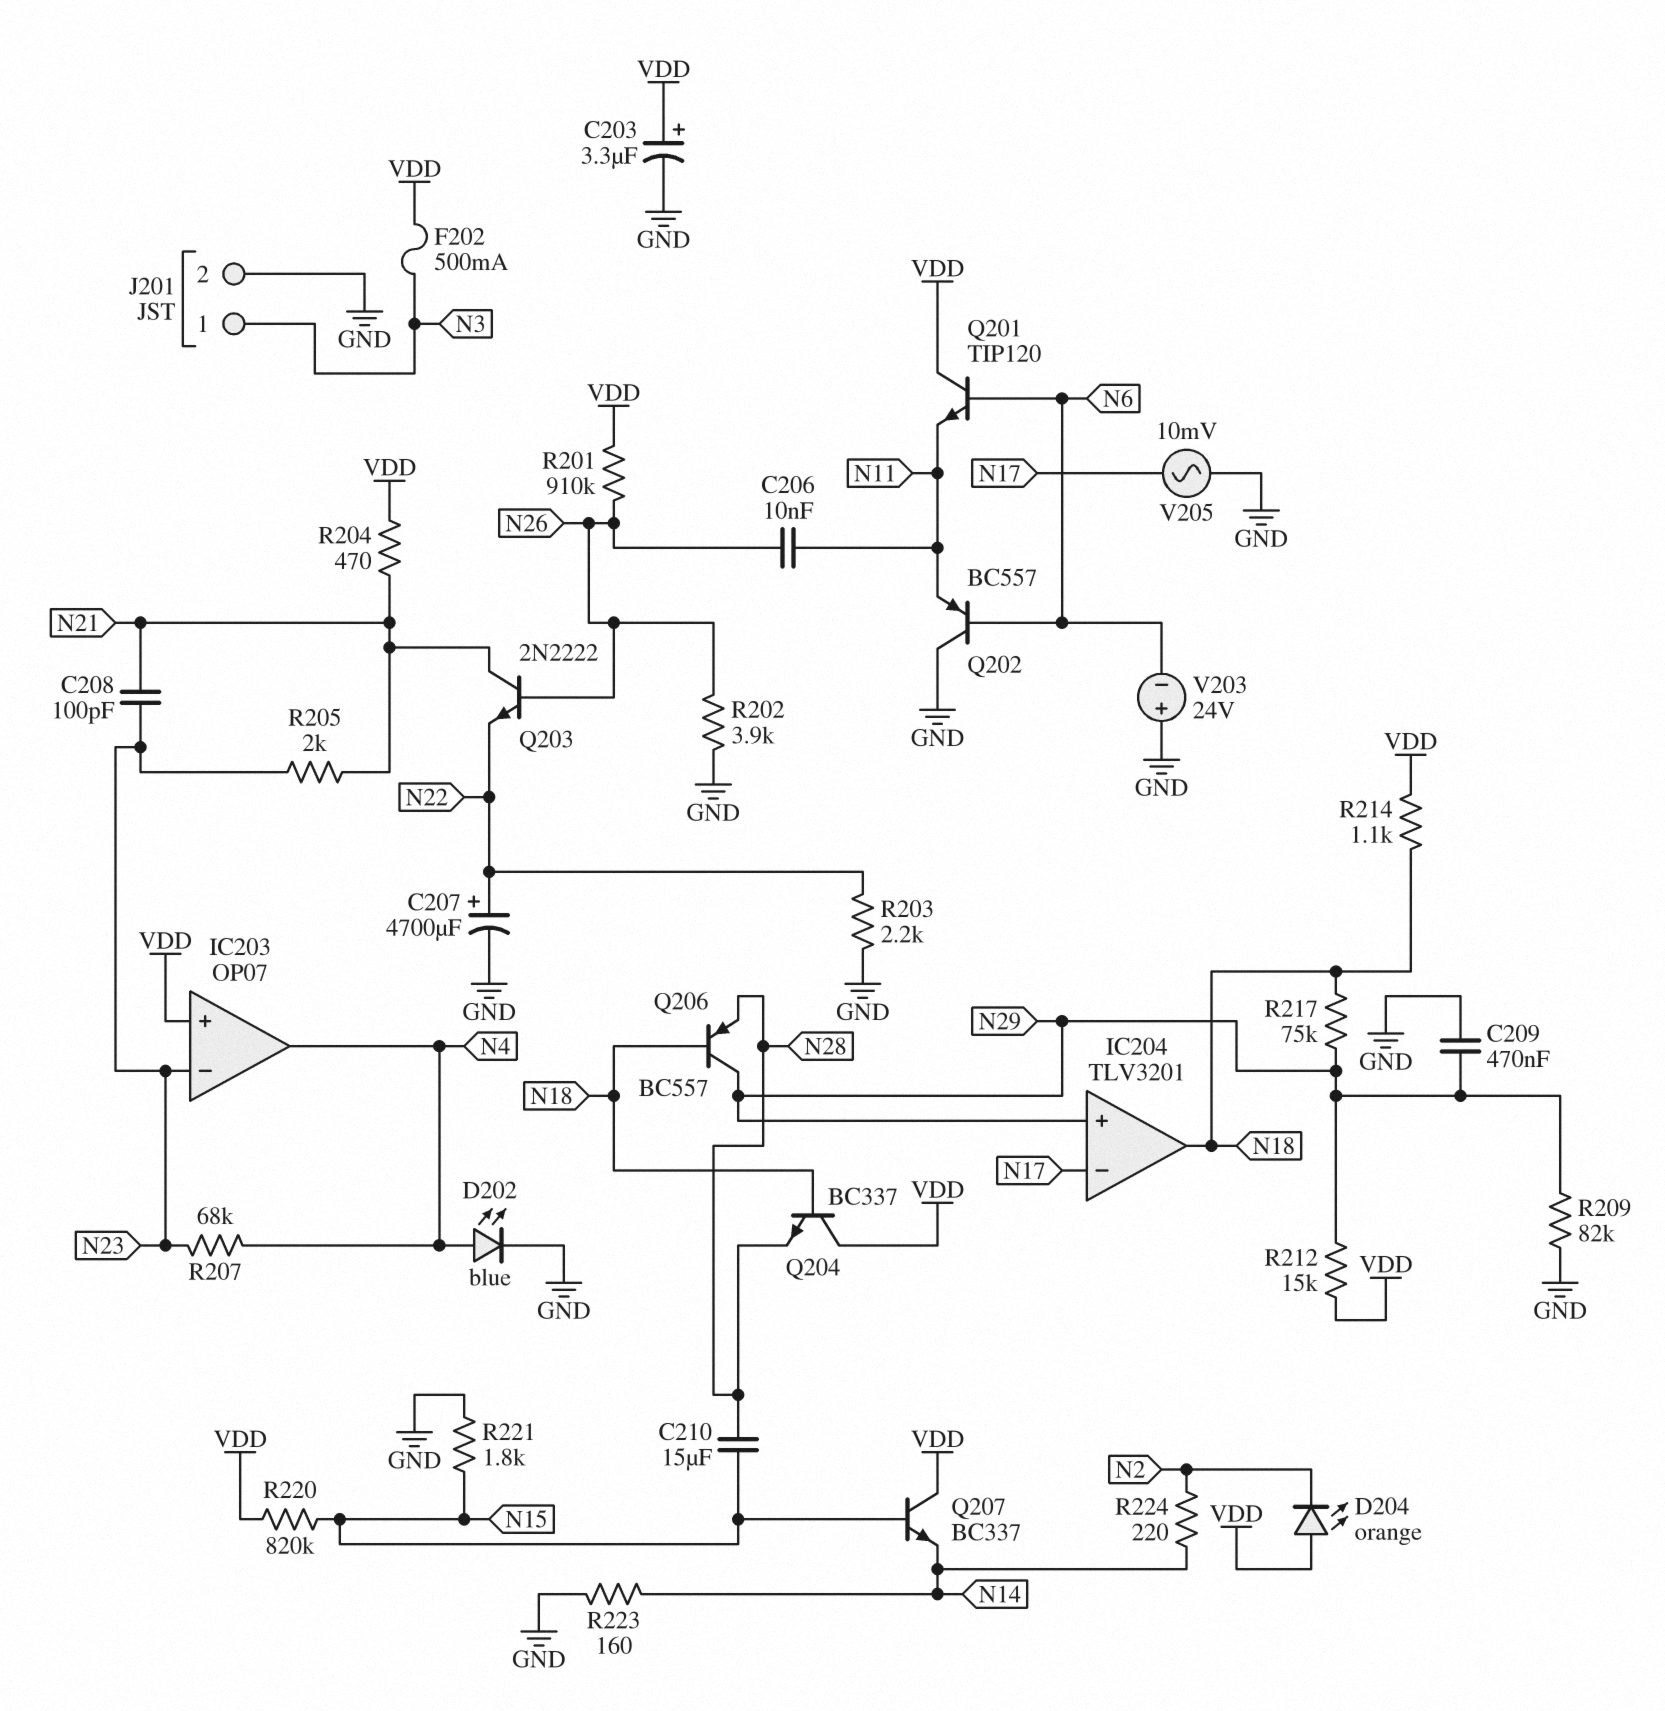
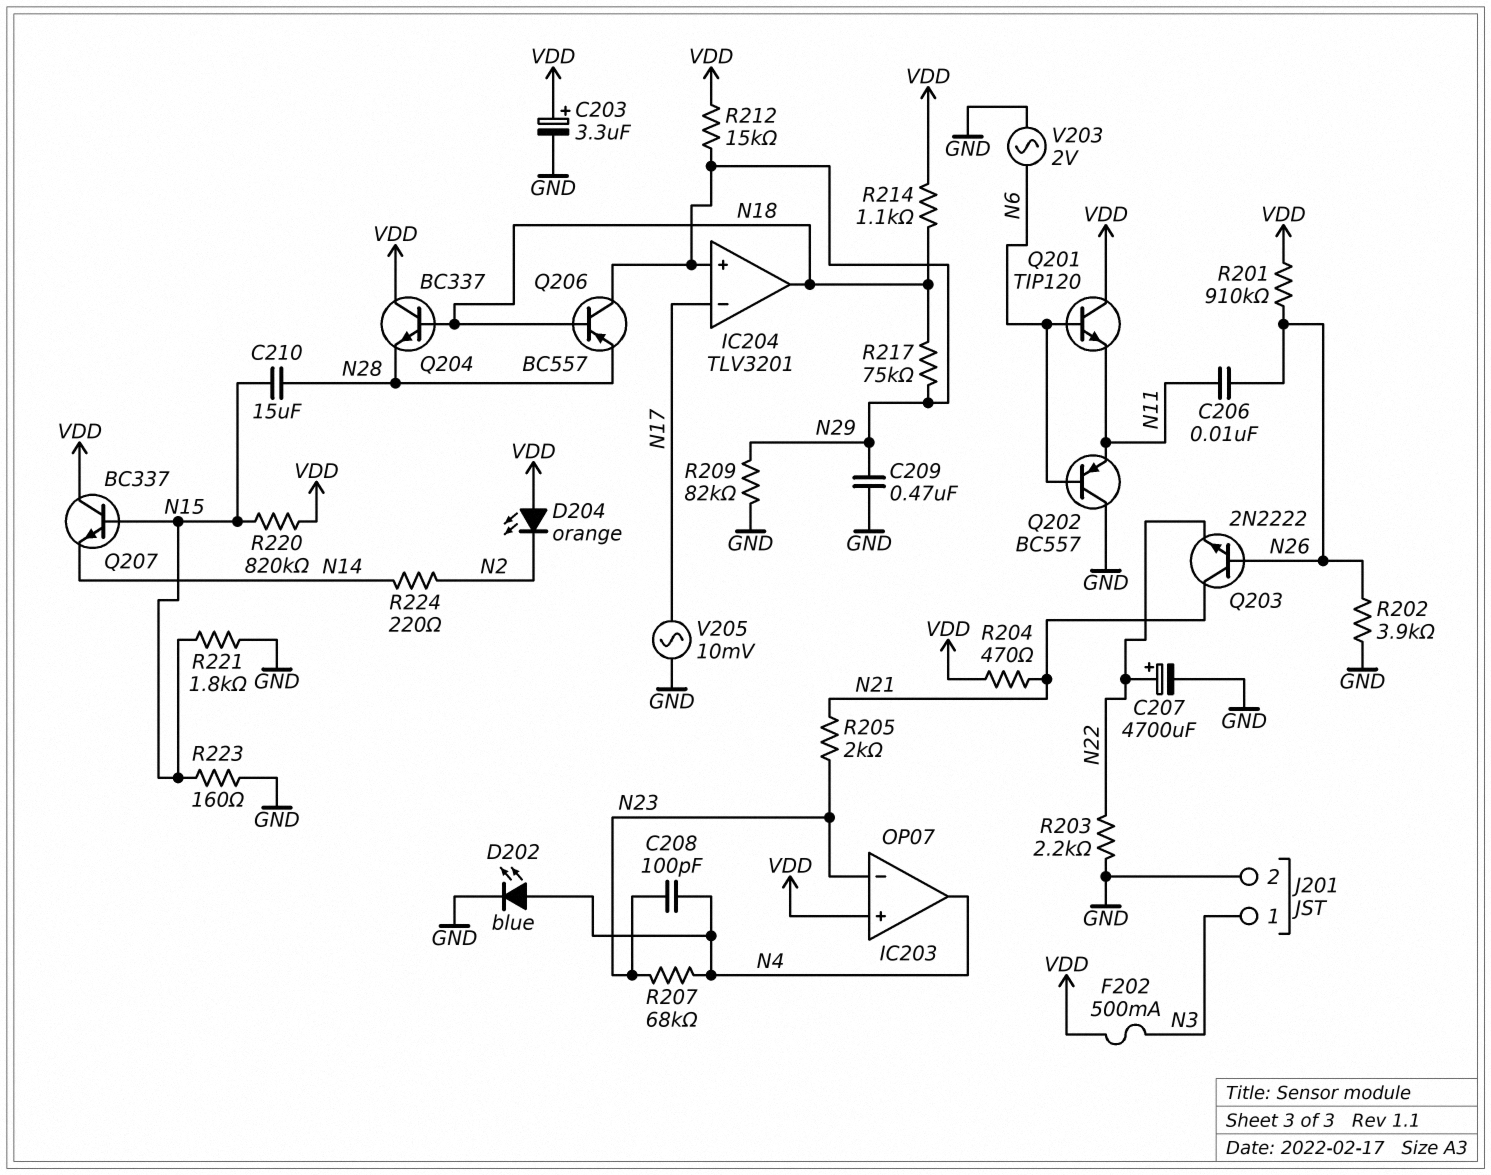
C208: 100pF (N21, N23) -> 100pF (N4, N23)
R223: 160 (GND, N14) -> 160 (GND, N15)
V203: 24V (plus GND, minus N6) -> AC 2V (GND, N6)

